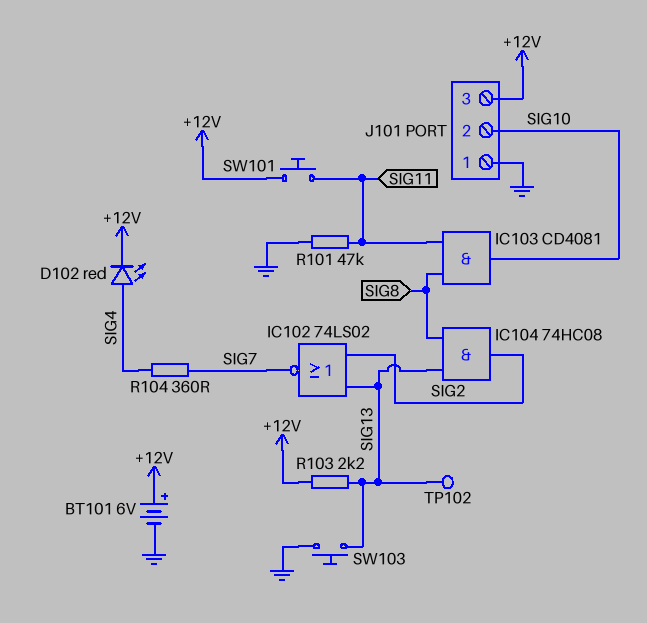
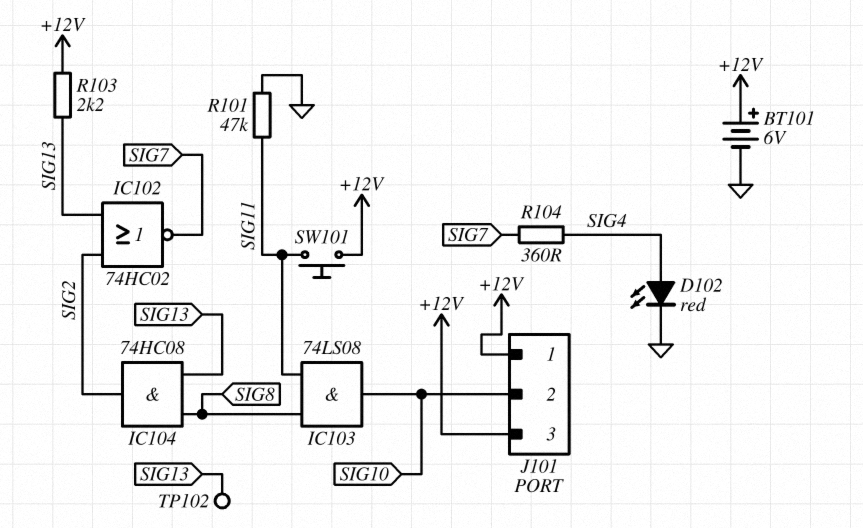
D102: LED red (A SIG4, K +12V) -> LED red (A SIG4, K GND)
IC102: NOR 74LS02 (in SIG2, in SIG13, out SIG7) -> NOR 74HC02 (in SIG2, in SIG13, out SIG7)
IC103: AND CD4081 (in SIG8, in SIG11, out SIG10) -> AND 74LS08 (in SIG8, in SIG11, out SIG10)
J101 pin 1: GND -> +12V
SW103: button (GND, SIG13) -> none

